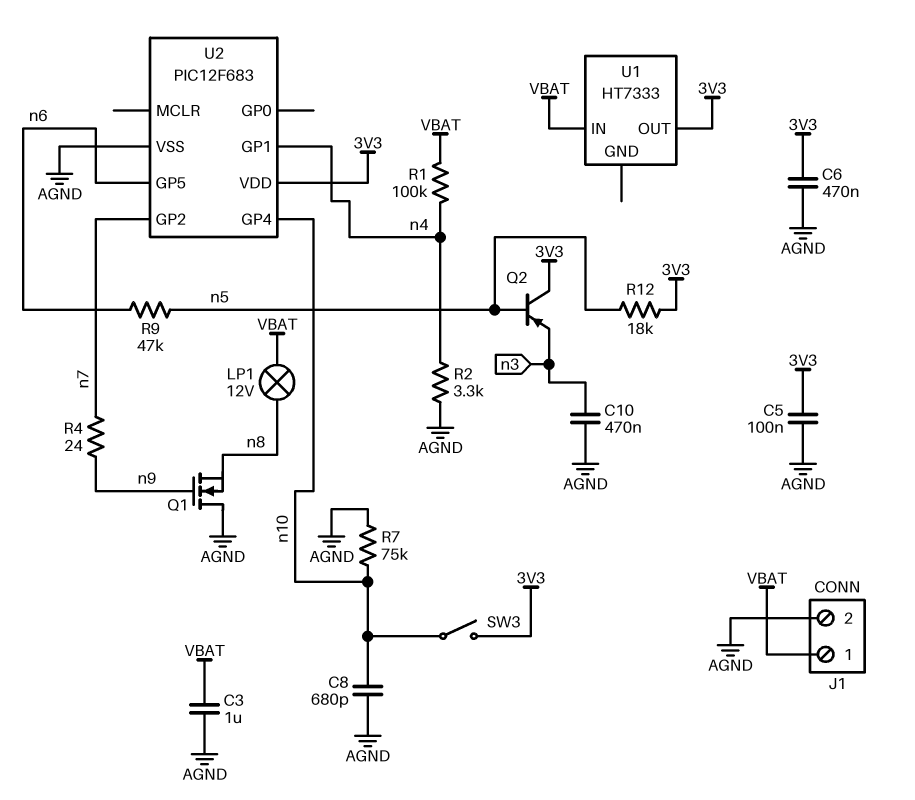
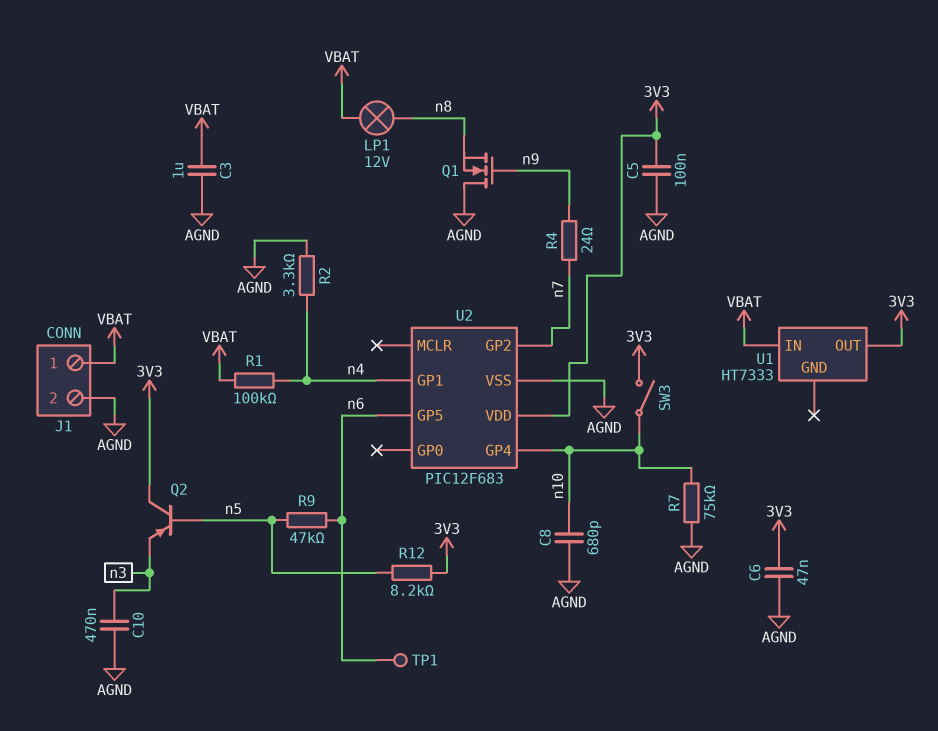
C6: 470nF (3V3, AGND) -> 47nF (3V3, AGND)
R12: 18k (3V3, n5) -> 8.2k (3V3, n5)
TP1: none -> test point (n6)

